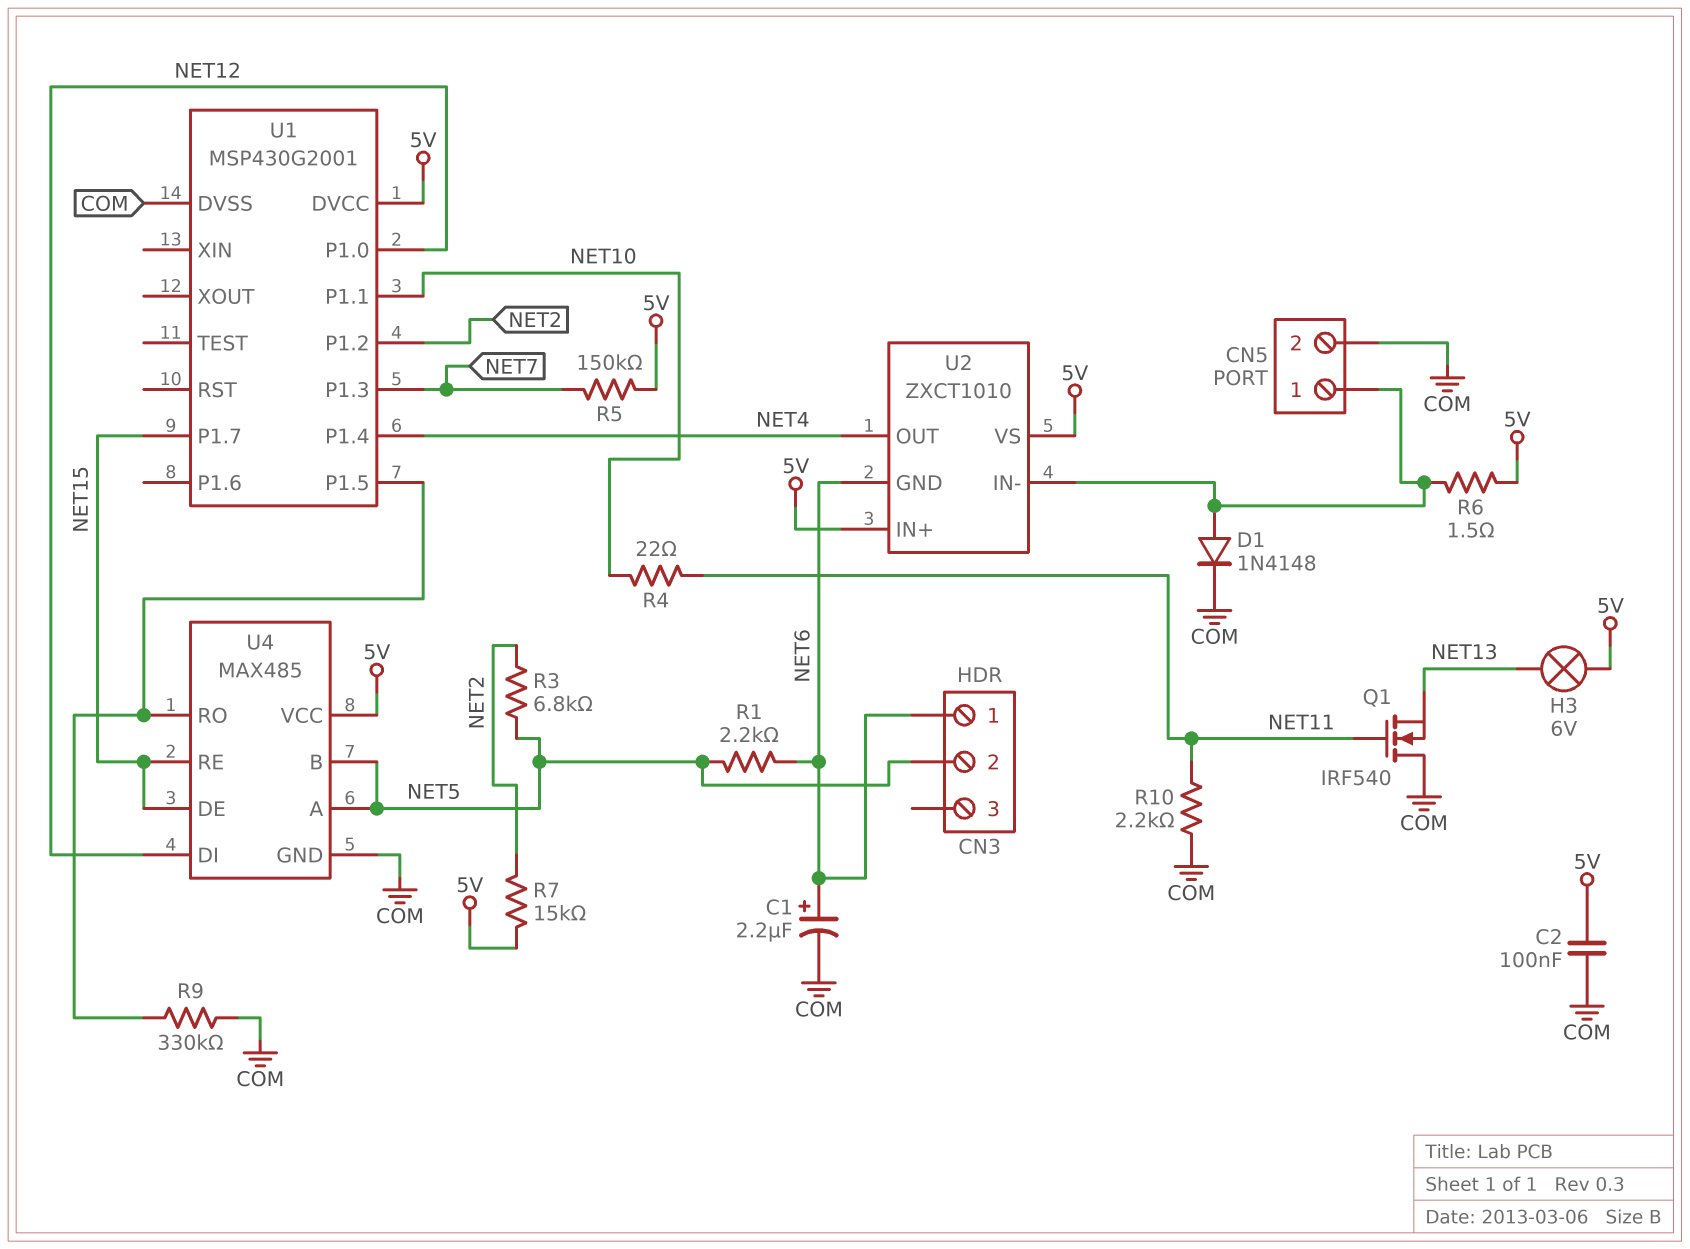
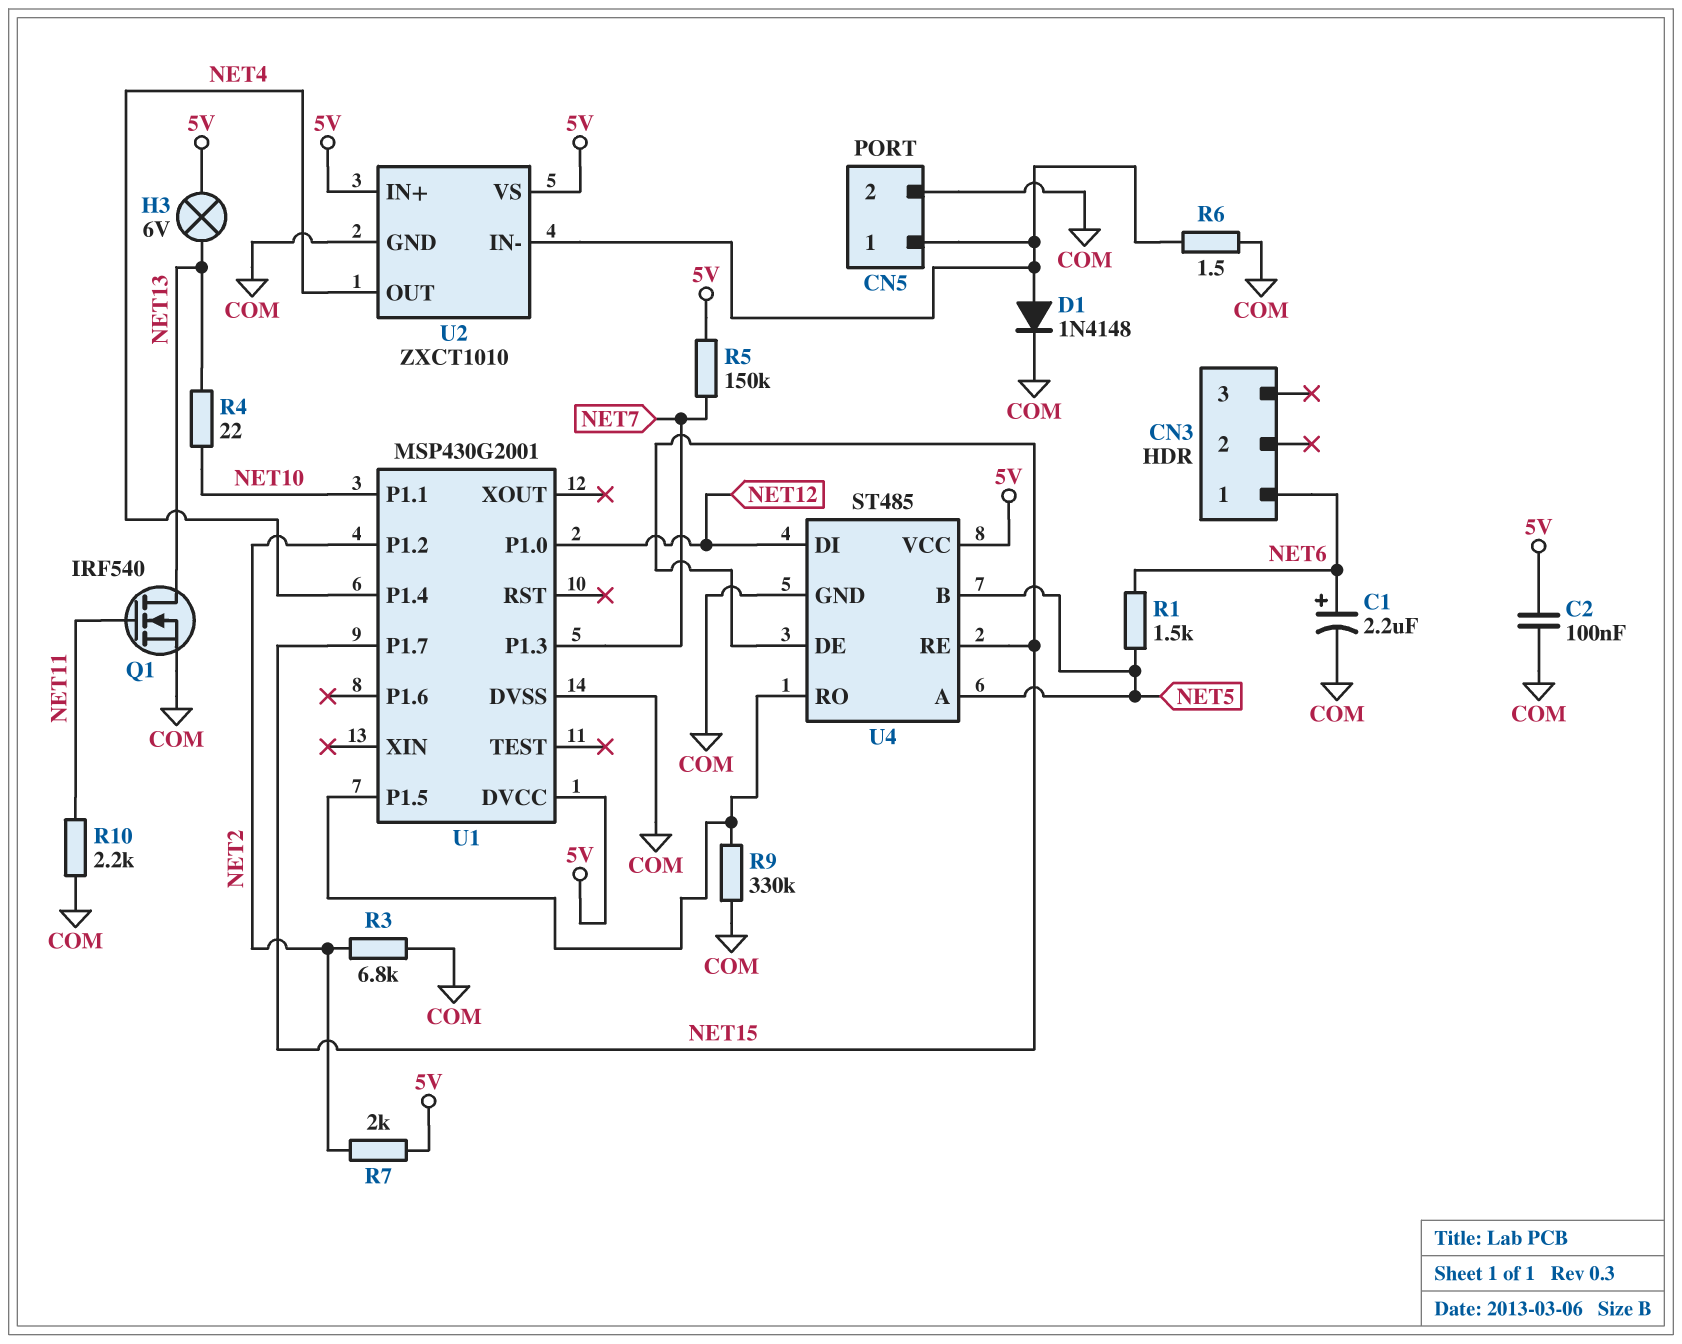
CN3 pin 2: NET5 -> none
Q1: NMOS IRF540 (G NET11, D COM, S NET13) -> NMOS IRF540 (G NET11, D NET13, S COM)
R1: 2.2k (NET5, NET6) -> 1.5k (NET5, NET6)
R3: 6.8k (NET2, NET5) -> 6.8k (COM, NET2)
R4: 22 (NET10, NET11) -> 22 (NET10, NET13)
R6: 1.5 (5V, CN5/1) -> 1.5 (CN5/1, COM)
R7: 15k (5V, NET2) -> 2k (5V, NET2)
U2 pin GND: NET6 -> COM
U4: MAX485 -> ST485

